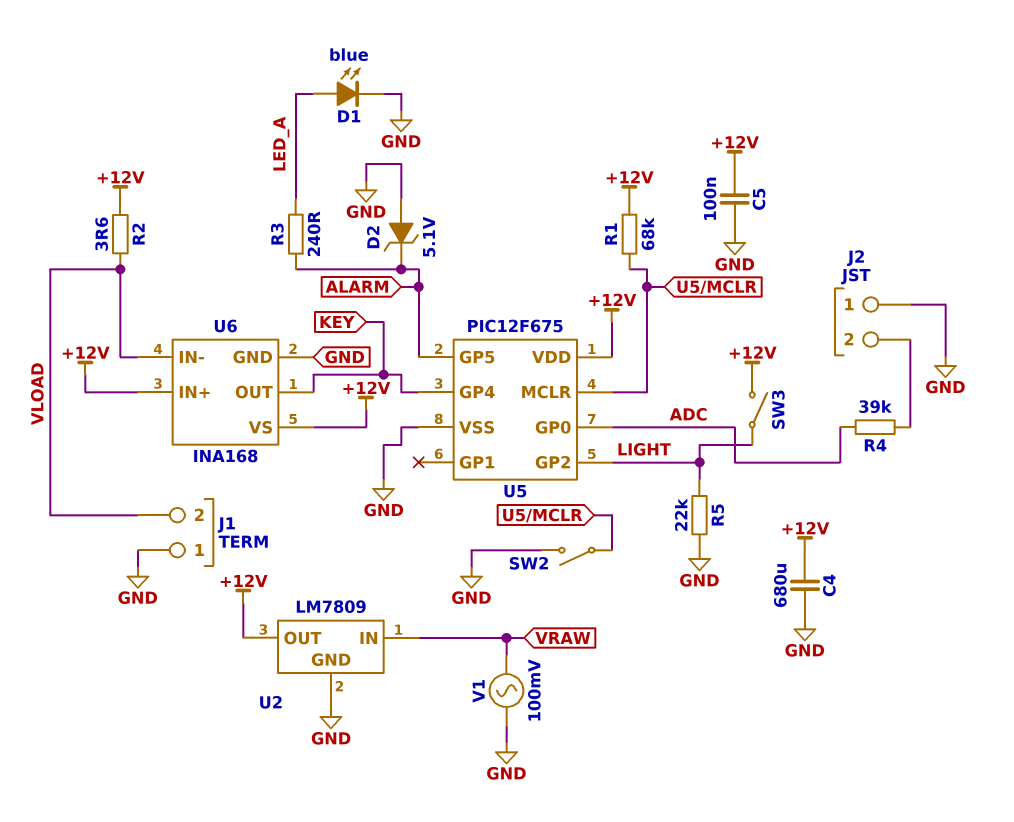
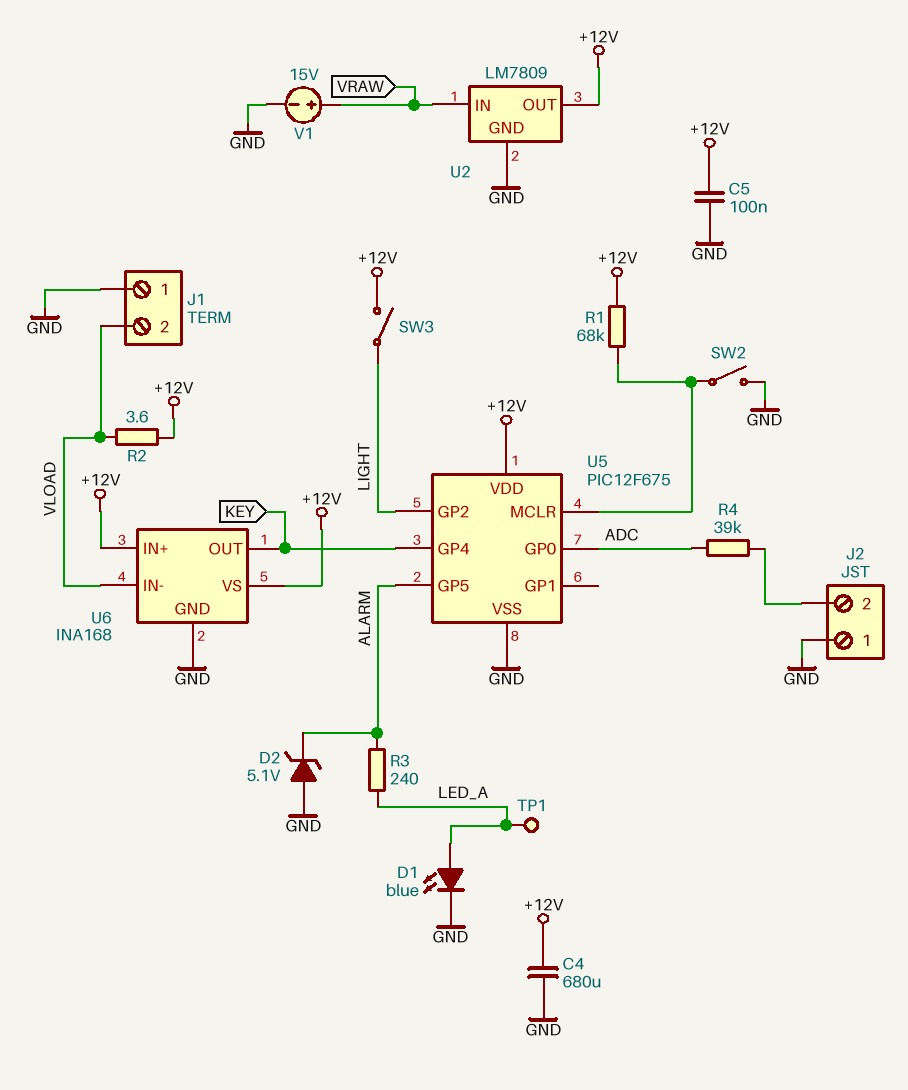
R5: 22k (GND, LIGHT) -> none
TP1: none -> test point (LED_A)
V1: AC 100mV (GND, VRAW) -> 15V (plus VRAW, minus GND)

